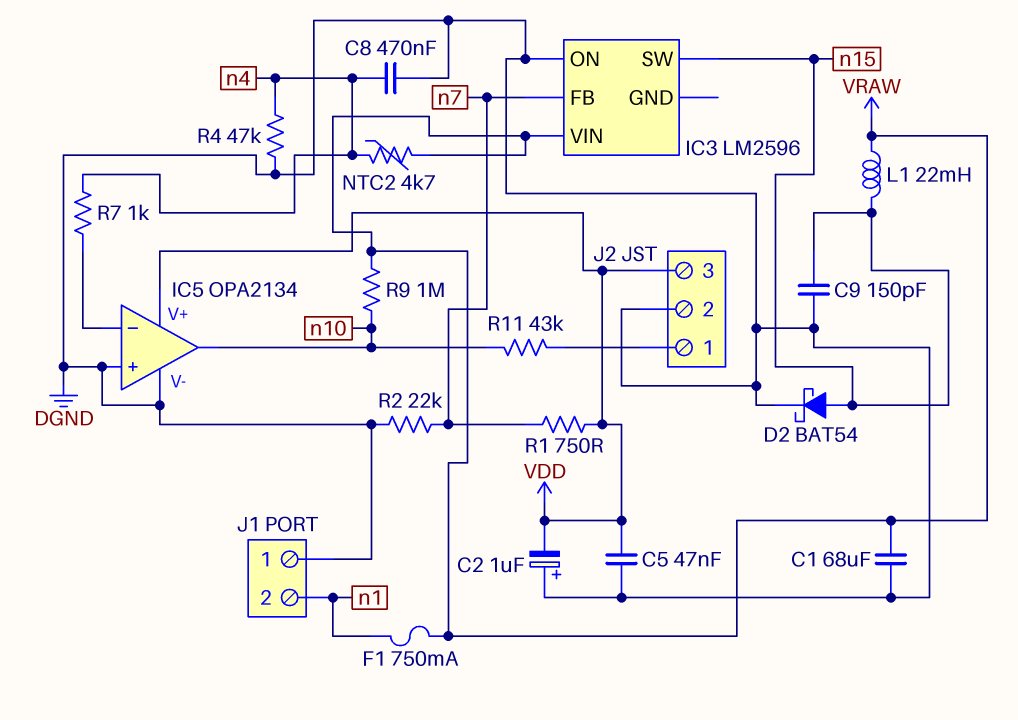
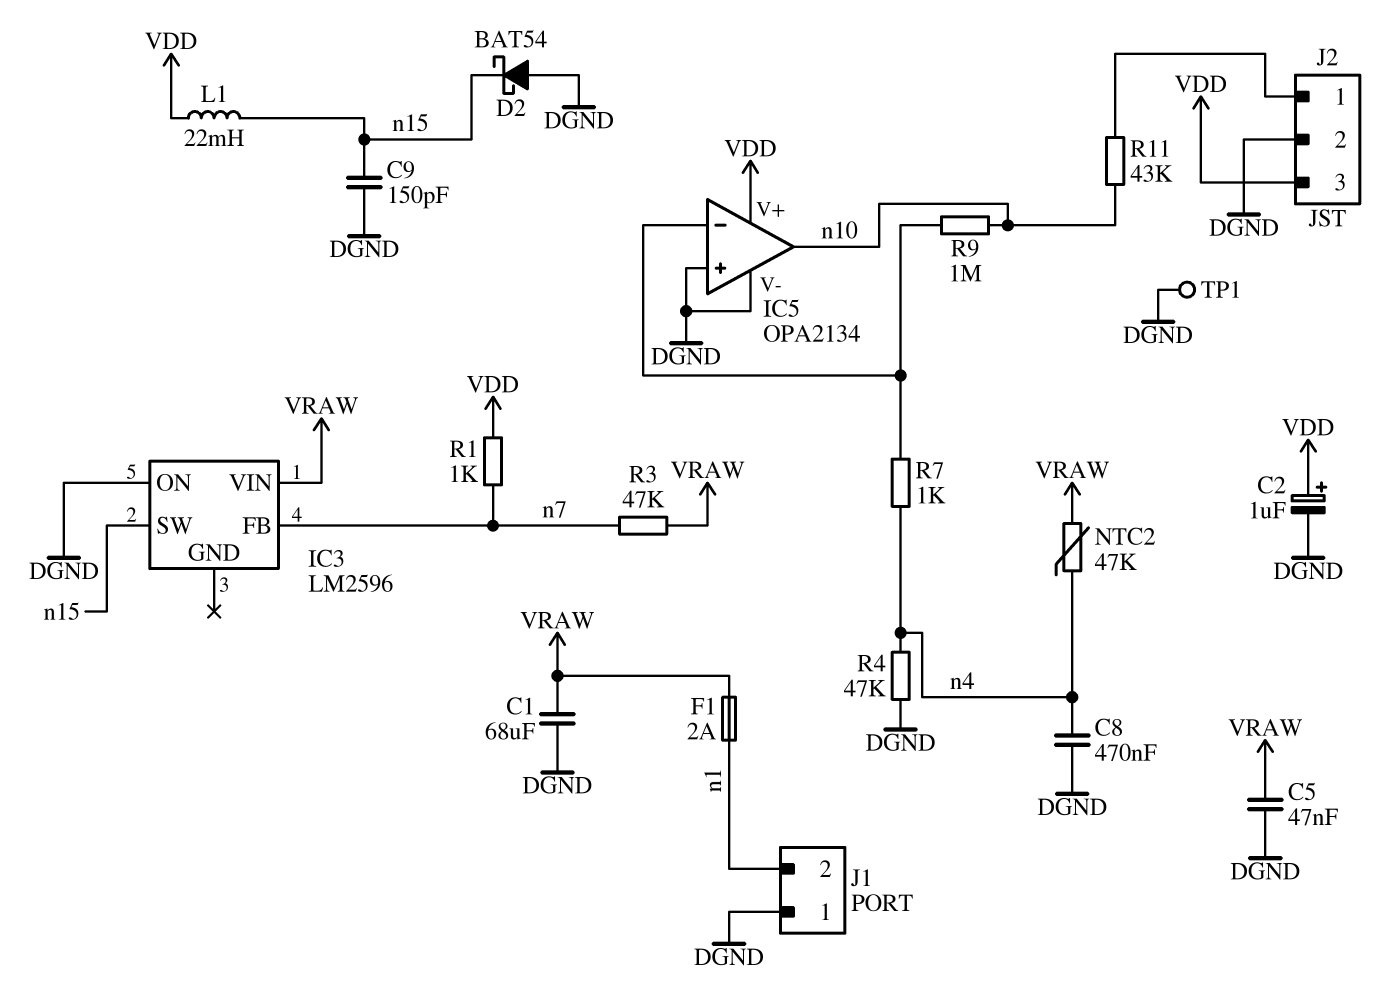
C2: 1uF (plus DGND, minus VDD) -> 1uF (plus VDD, minus DGND)
C5: 47nF (DGND, VDD) -> 47nF (DGND, VRAW)
D2: schottky BAT54 (A n15, K DGND) -> schottky BAT54 (A DGND, K n15)
F1: 750mA (VRAW, n1) -> 2A (VRAW, n1)
L1: 22mH (VRAW, n15) -> 22mH (VDD, n15)
NTC2: 4.7k (VRAW, n4) -> 47k (VRAW, n4)
R1: 750 (VDD, n7) -> 1k (VDD, n7)
R2: 22k (DGND, n7) -> none
R3: none -> 47k (VRAW, n7)
R9: 1M (VRAW, n10) -> 1M (IC5/in-, n10)
TP1: none -> test point (DGND)

